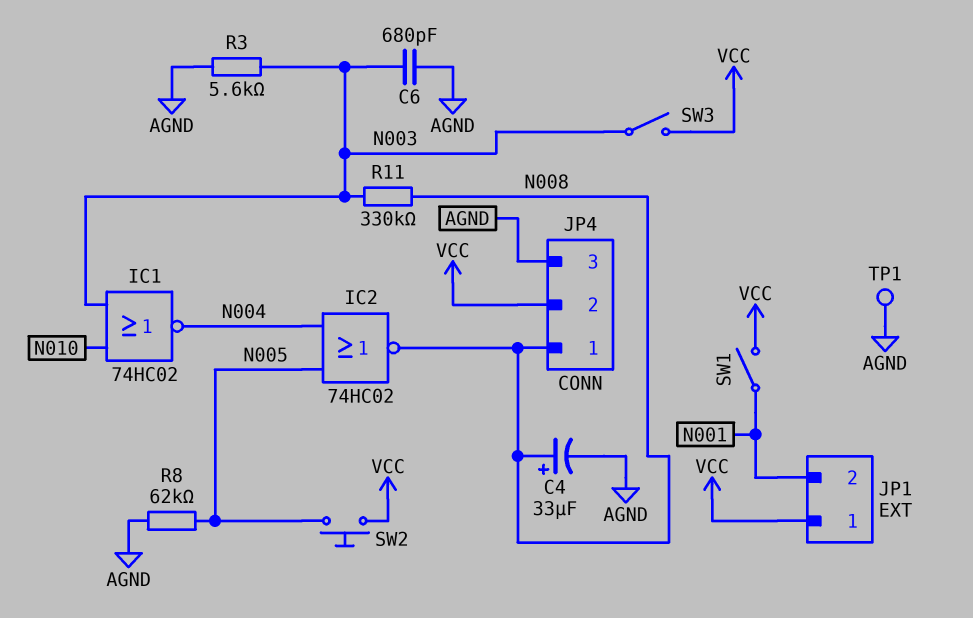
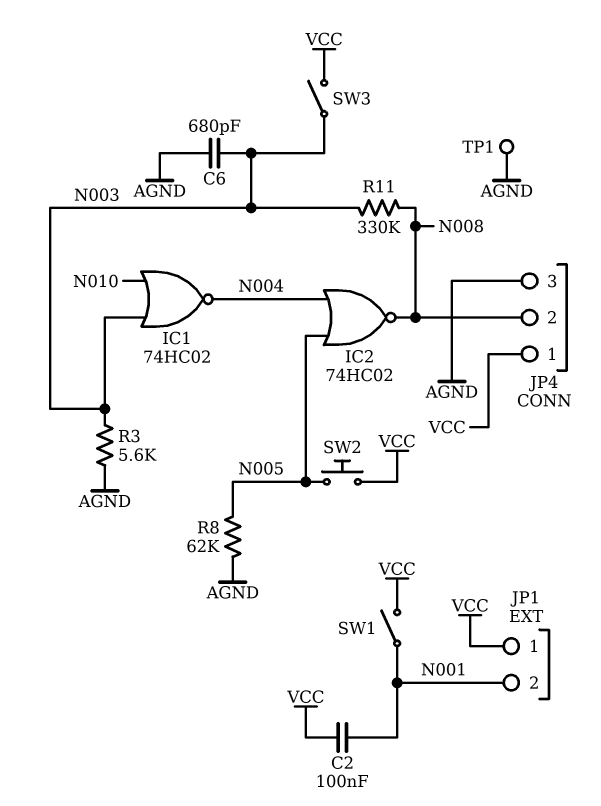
C2: none -> 100nF (N001, VCC)
C4: 33uF (plus N008, minus AGND) -> none
JP4 pin 1: N008 -> VCC
JP4 pin 2: VCC -> N008

